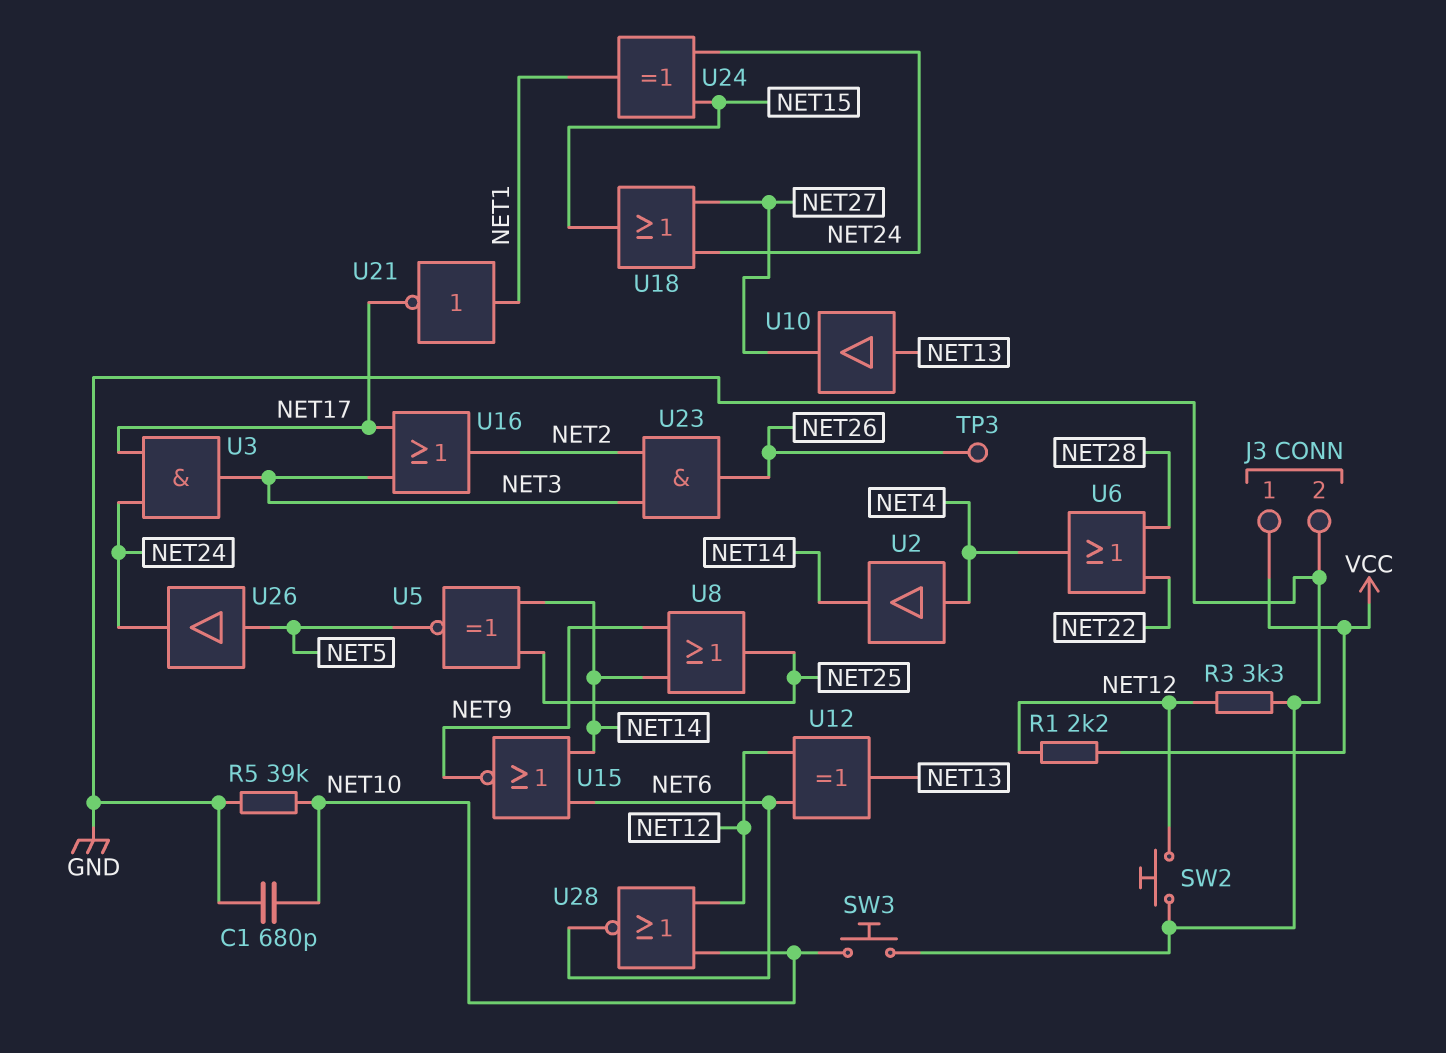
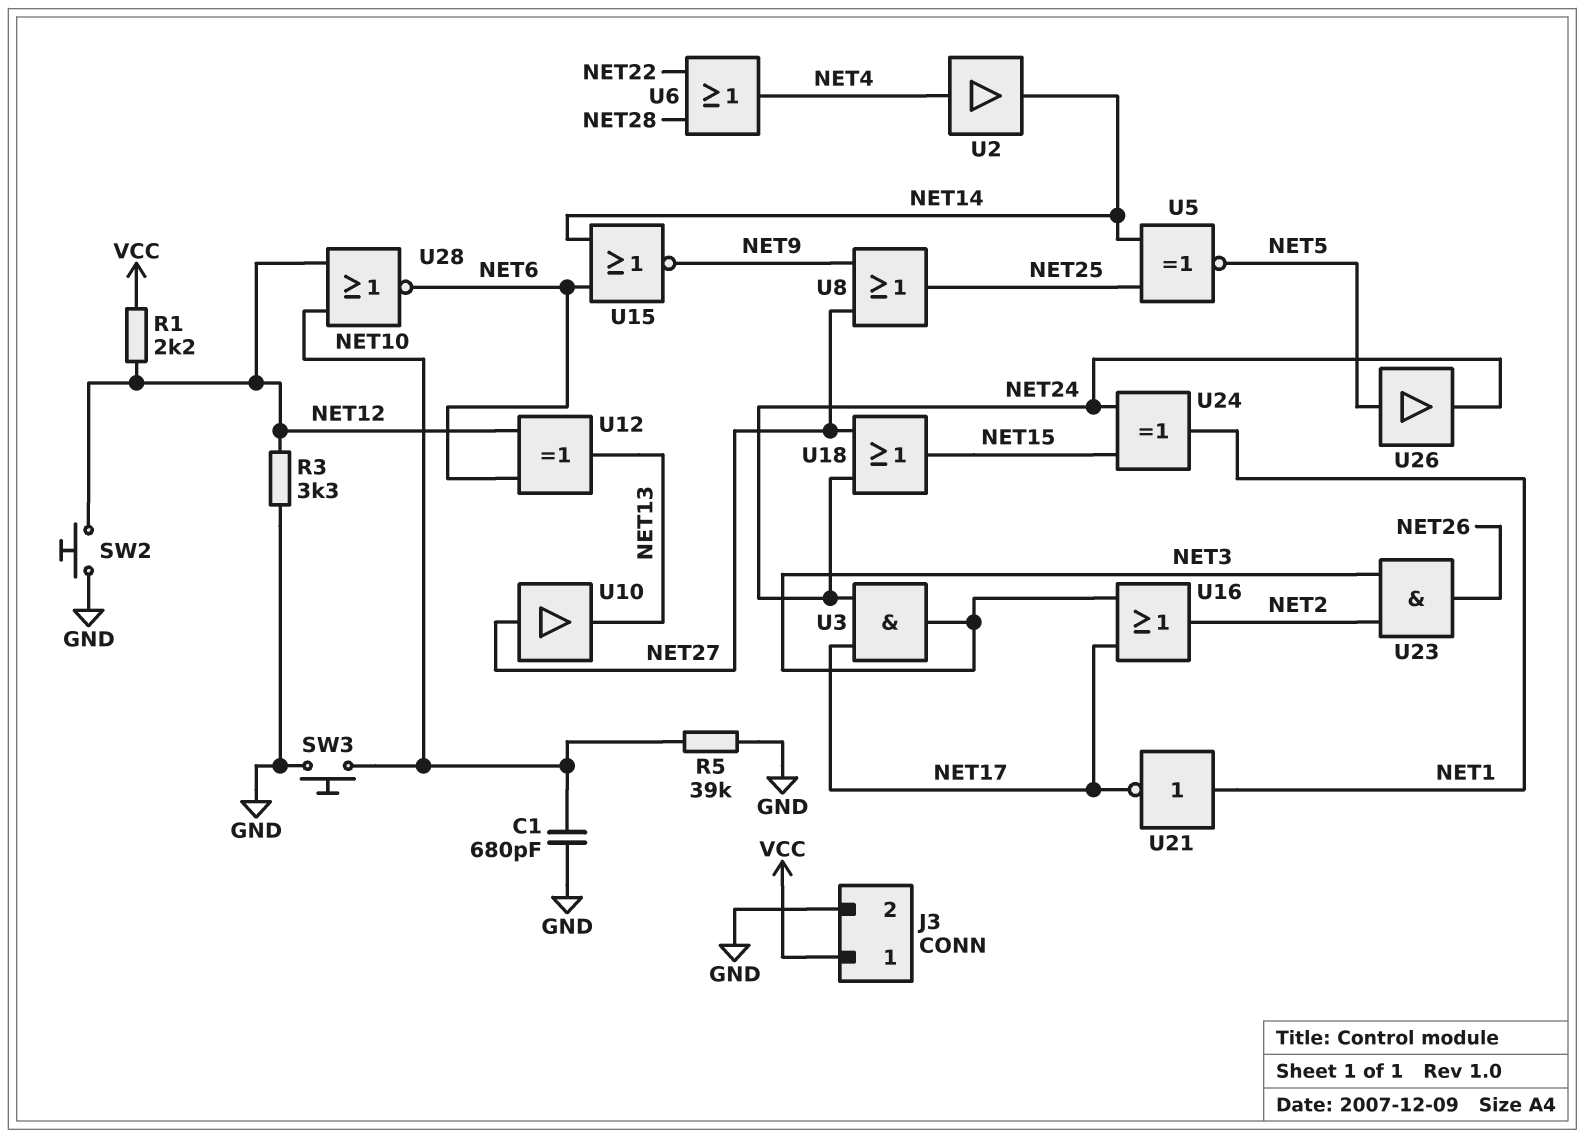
TP3: test point (NET26) -> none
U8: OR (in NET9, in NET14, out NET25) -> OR (in NET9, in NET27, out NET25)
U10: buffer (in NET13, out NET27) -> buffer (in NET27, out NET13)

